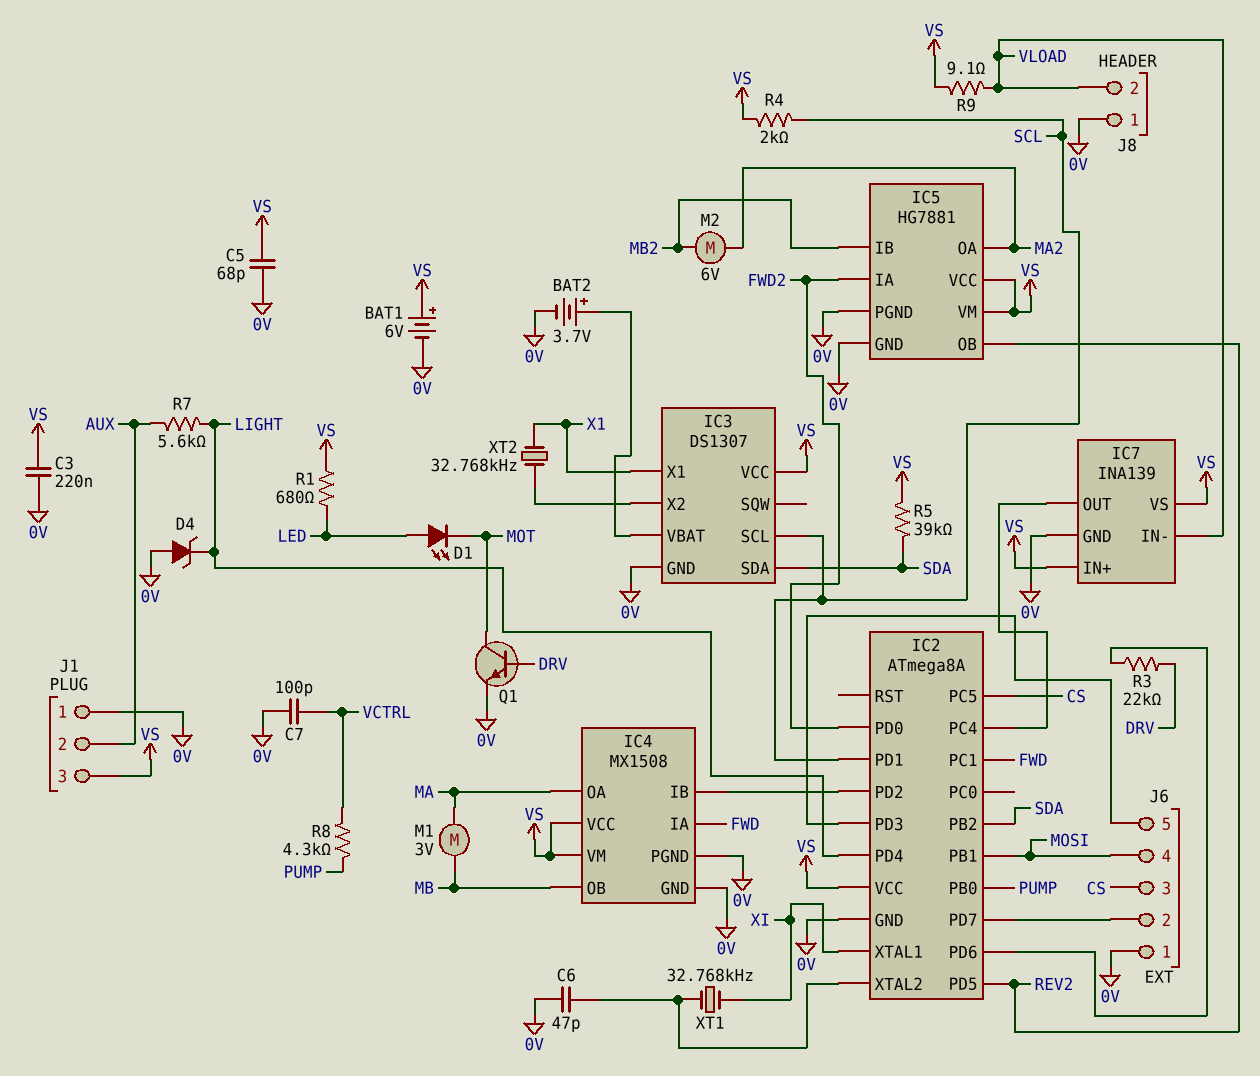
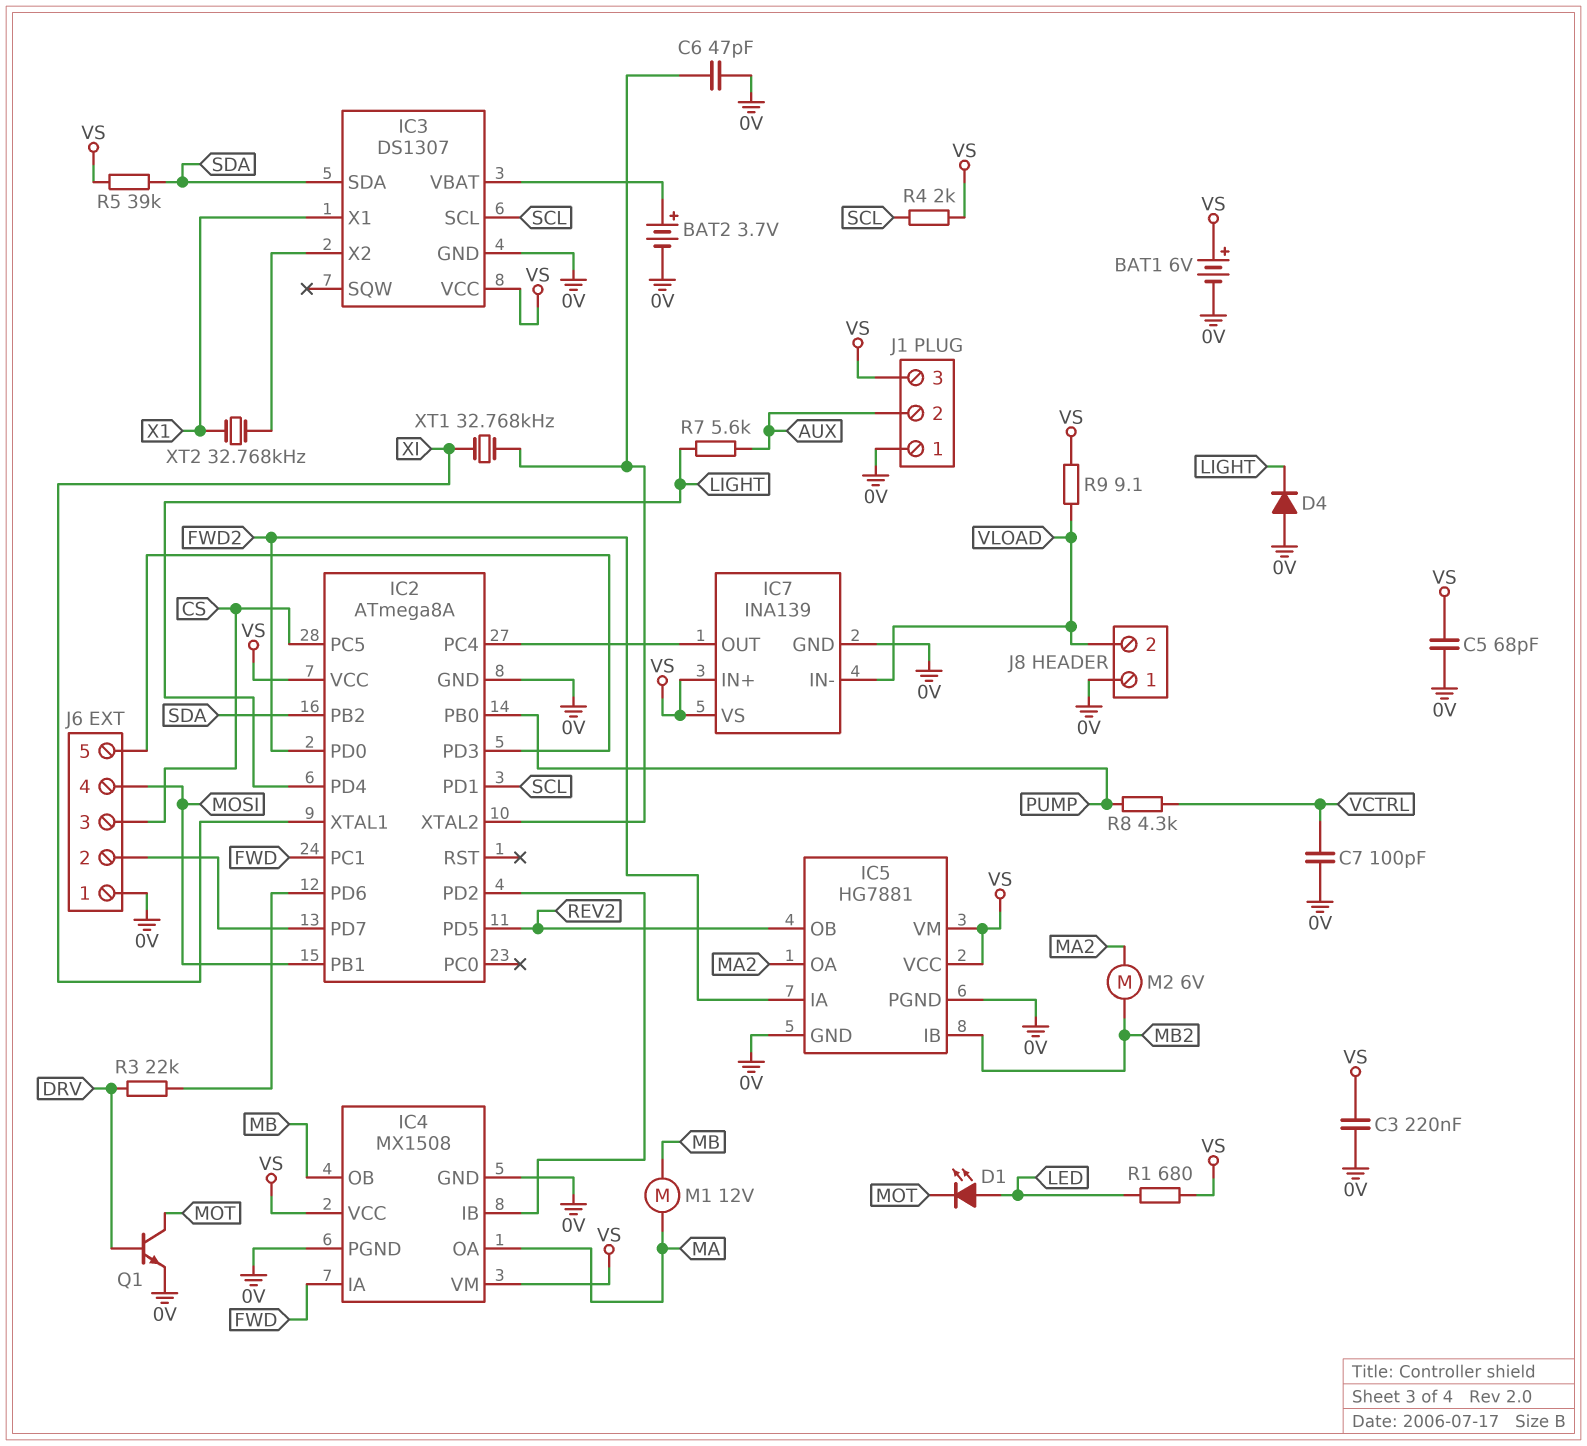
D4: zener (A 0V, K LIGHT) -> diode (A 0V, K LIGHT)
M1: motor 3V (MA, MB) -> motor 12V (MA, MB)

